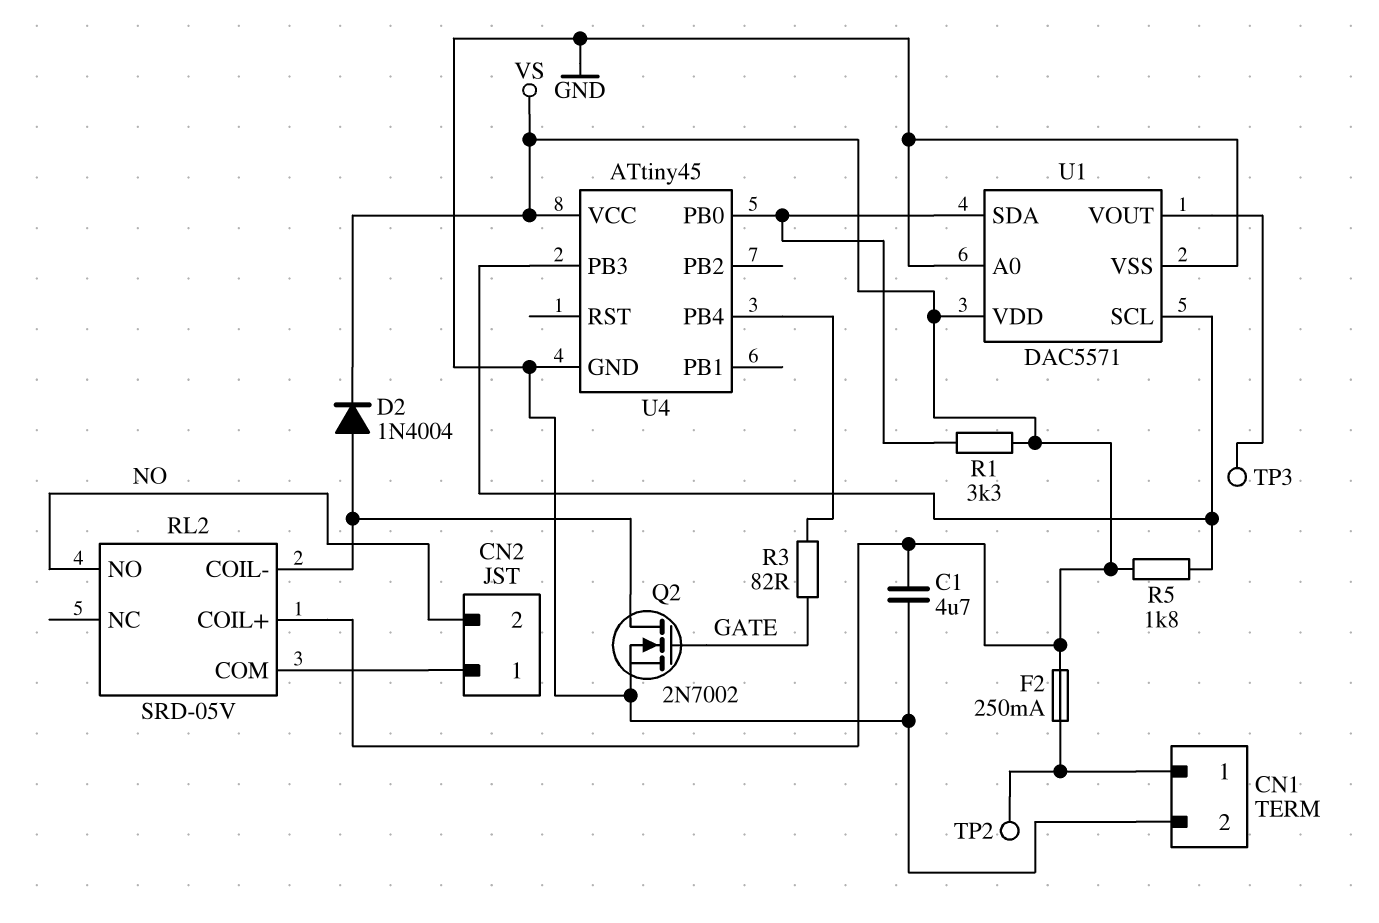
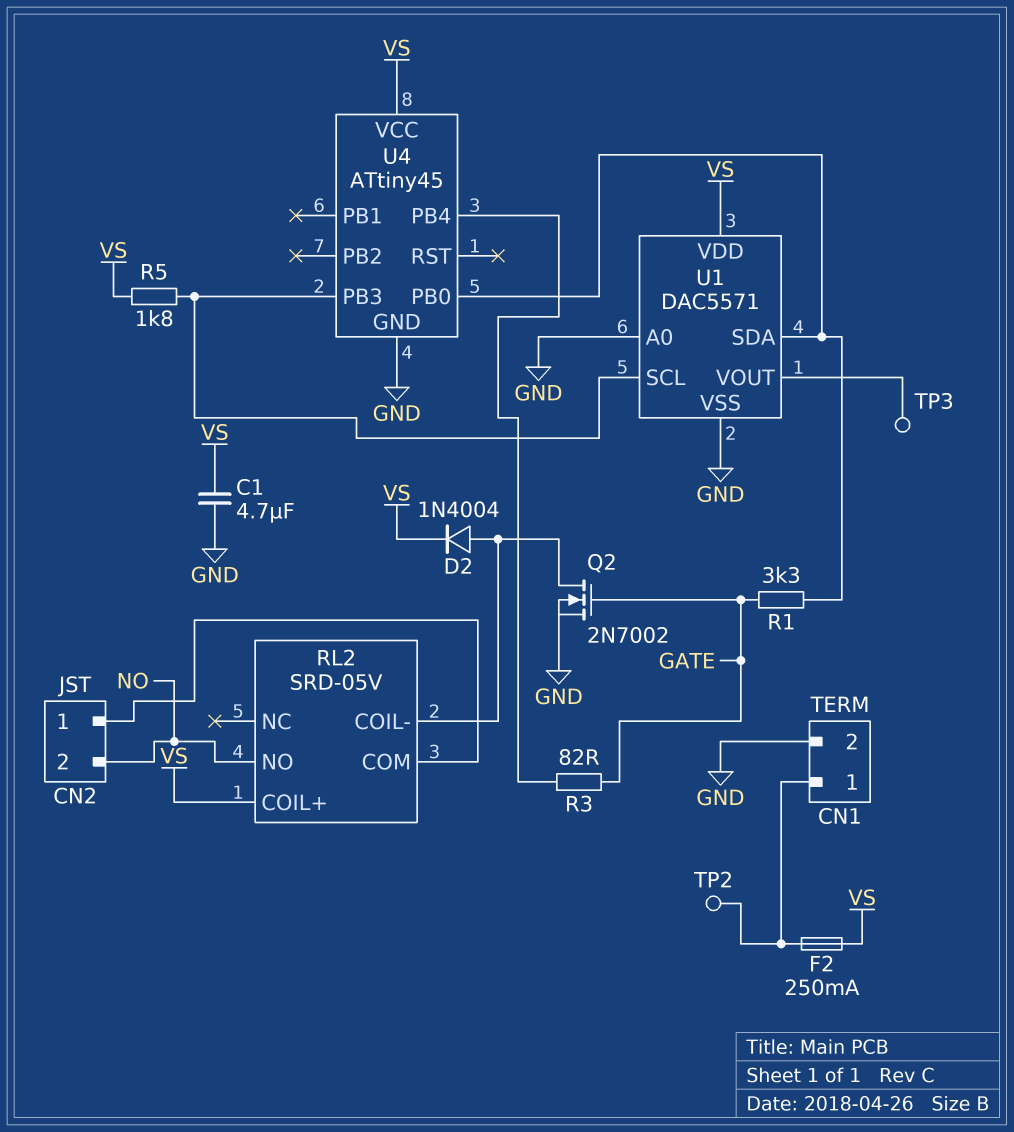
R1: 3.3k (U1/SDA, VS) -> 3.3k (GATE, U1/SDA)

